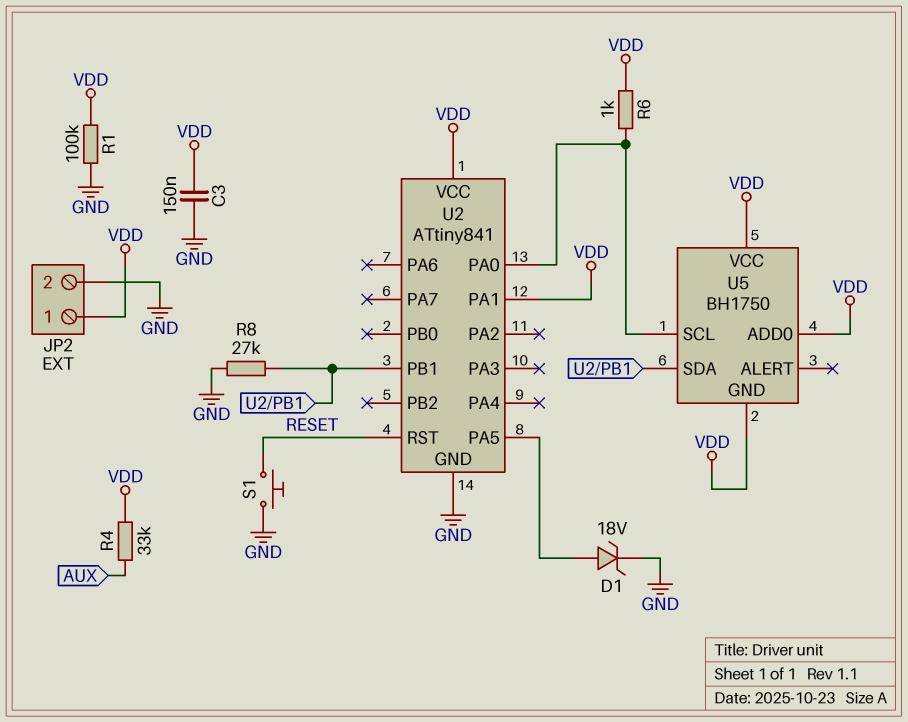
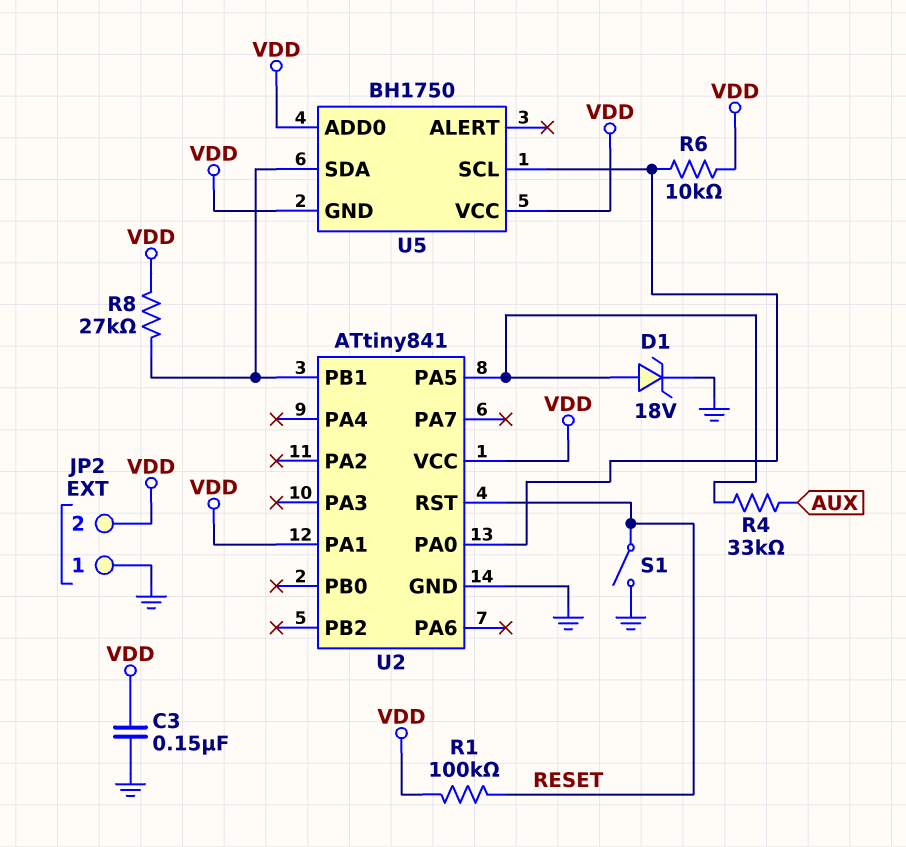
JP2 pin 1: VDD -> GND
JP2 pin 2: GND -> VDD
R1: 100k (GND, VDD) -> 100k (RESET, VDD)
R4: 33k (AUX, VDD) -> 33k (AUX, U2/PA5)
R6: 1k (U2/PA0, VDD) -> 10k (U2/PA0, VDD)
R8: 27k (GND, U2/PB1) -> 27k (U2/PB1, VDD)
S1: button (GND, RESET) -> switch (GND, RESET)

